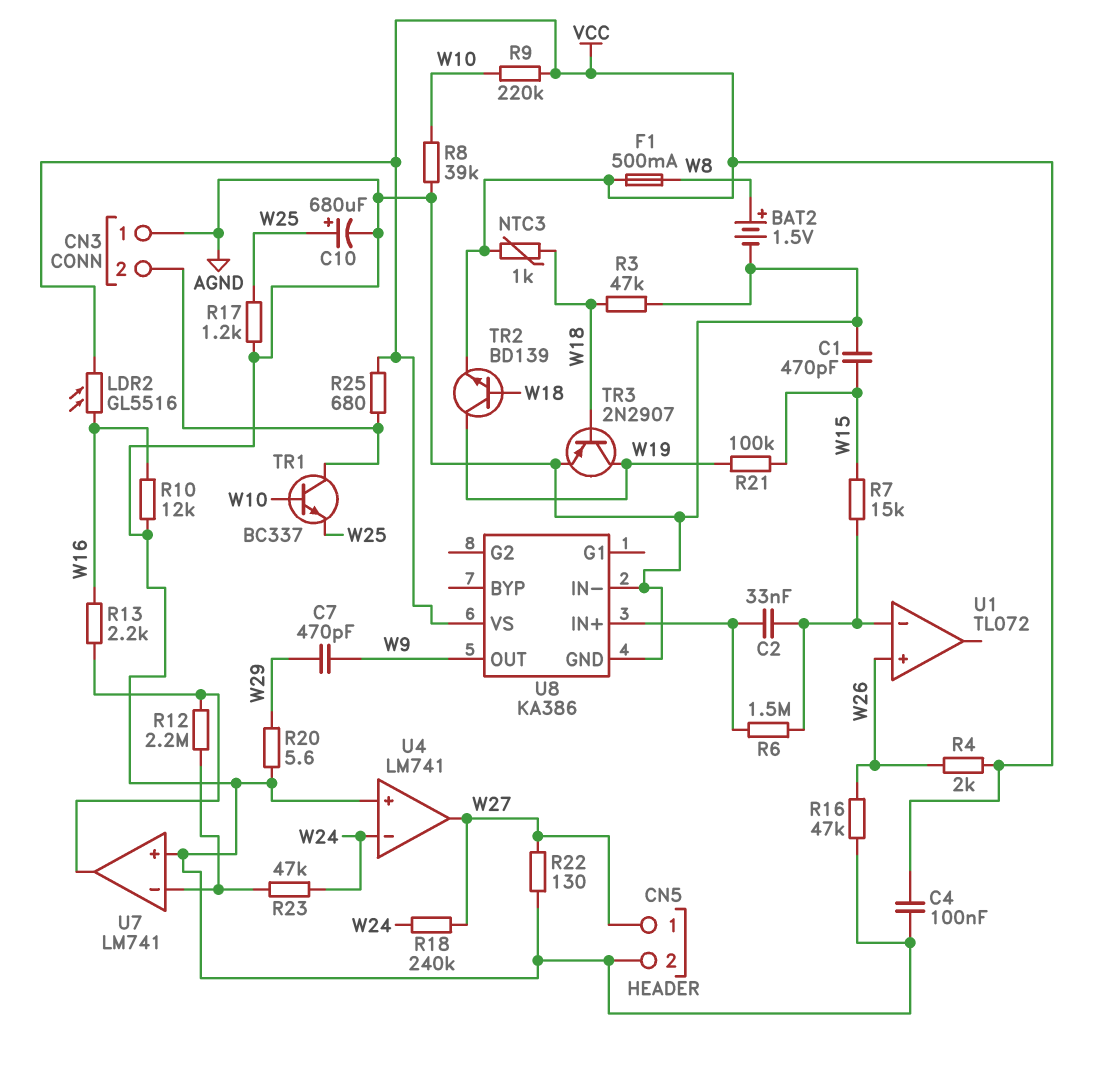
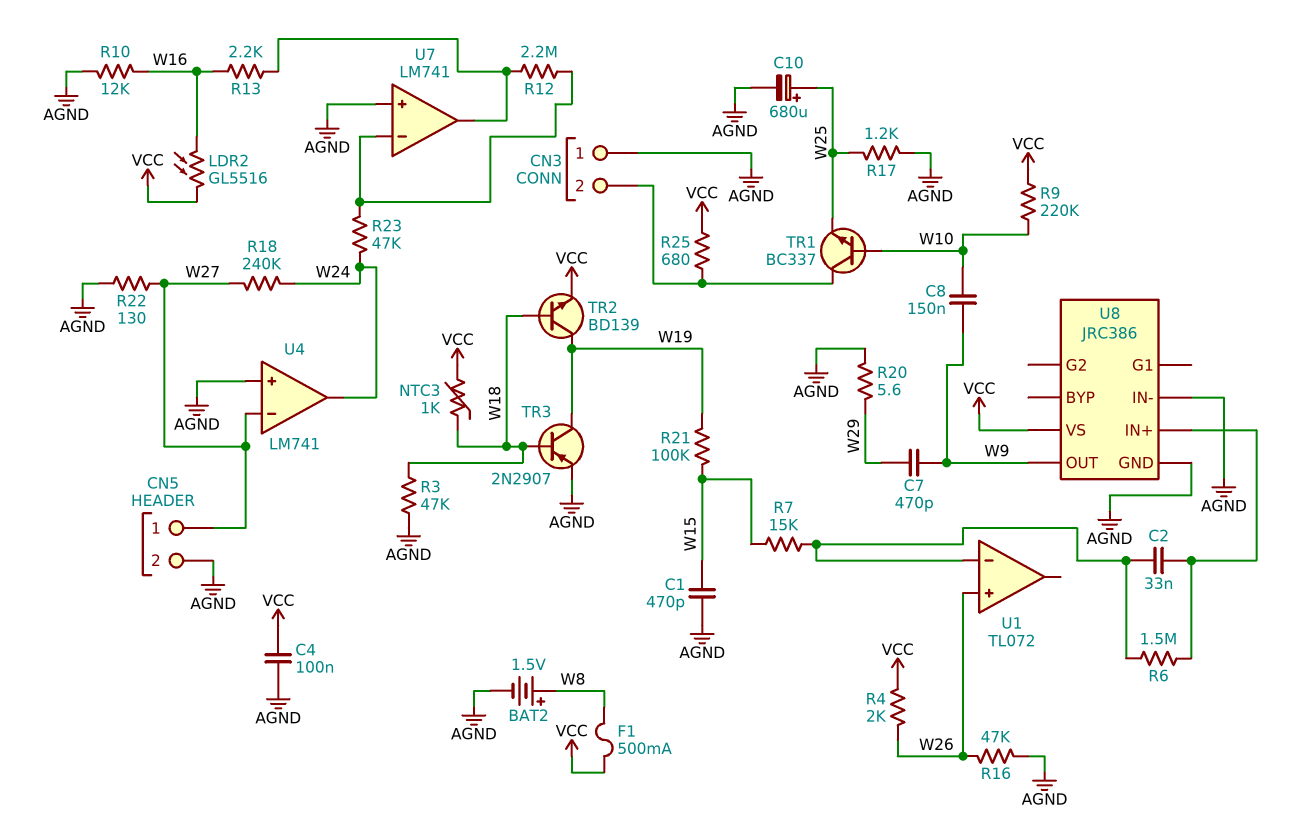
C8: none -> 150nF (W9, W10)
R8: 39k (AGND, W10) -> none
U4 pin in-: W24 -> W27
U4 pin out: W27 -> W24
U8: KA386 -> JRC386

